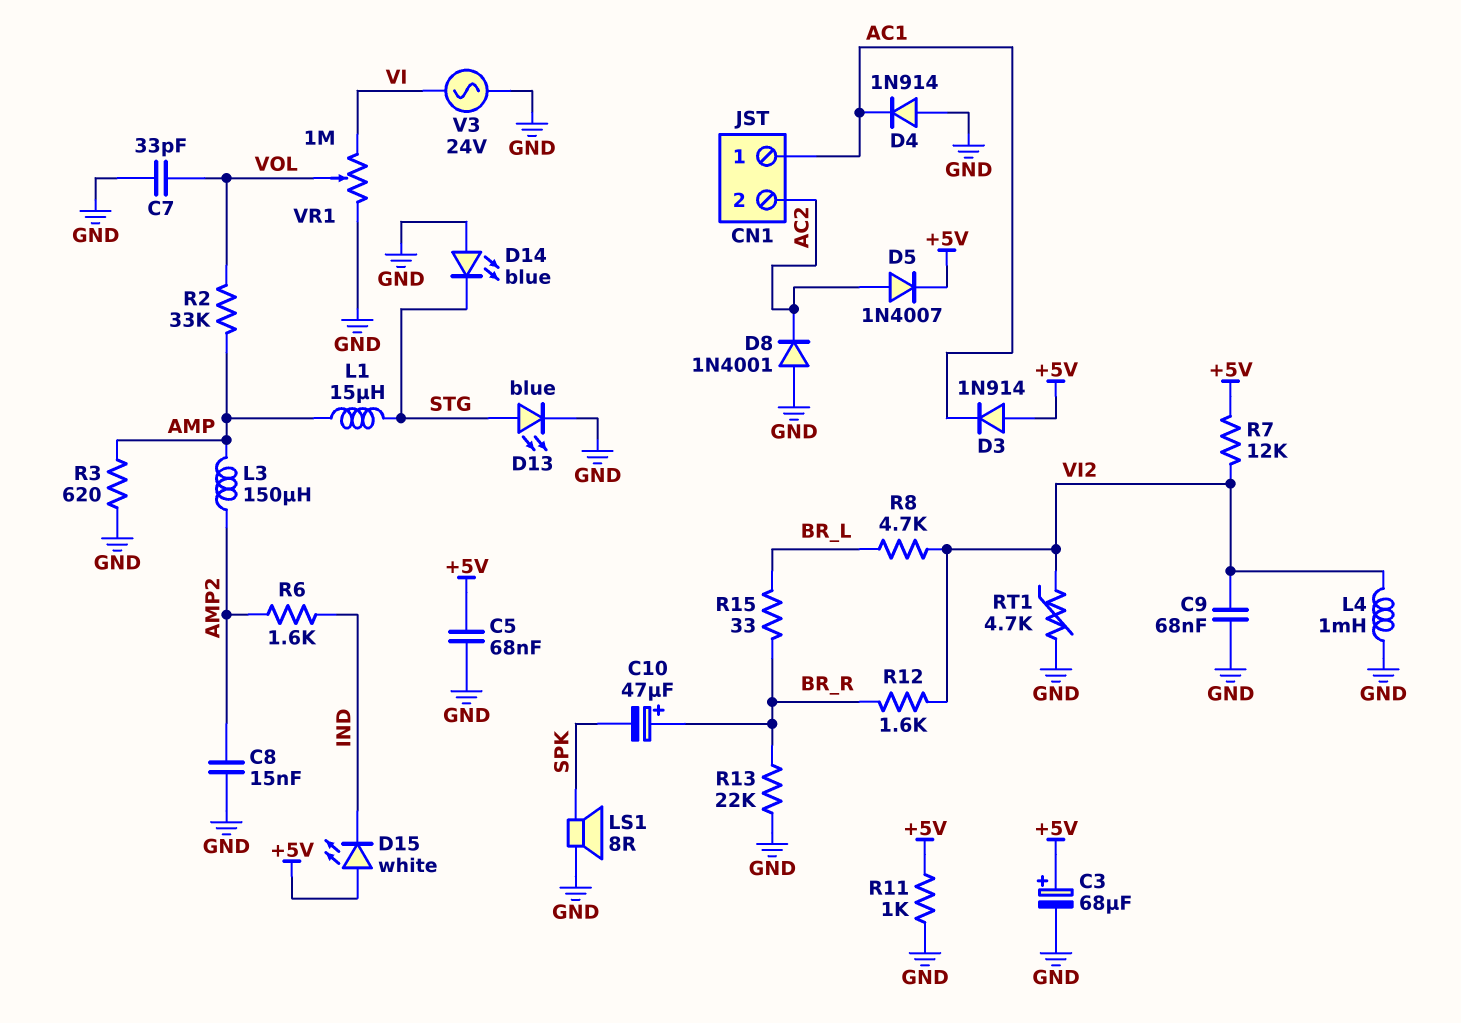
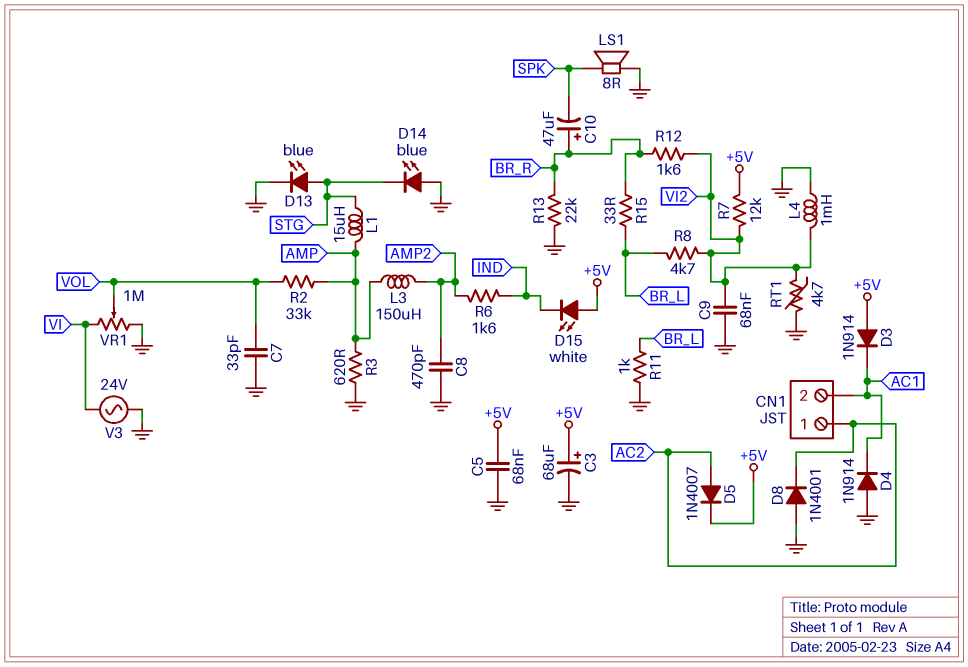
C8: 15nF (AMP2, GND) -> 470pF (AMP2, GND)
CN1 pin 1: AC1 -> AC2
CN1 pin 2: AC2 -> AC1
R11: 1k (+5V, GND) -> 1k (BR_L, GND)

